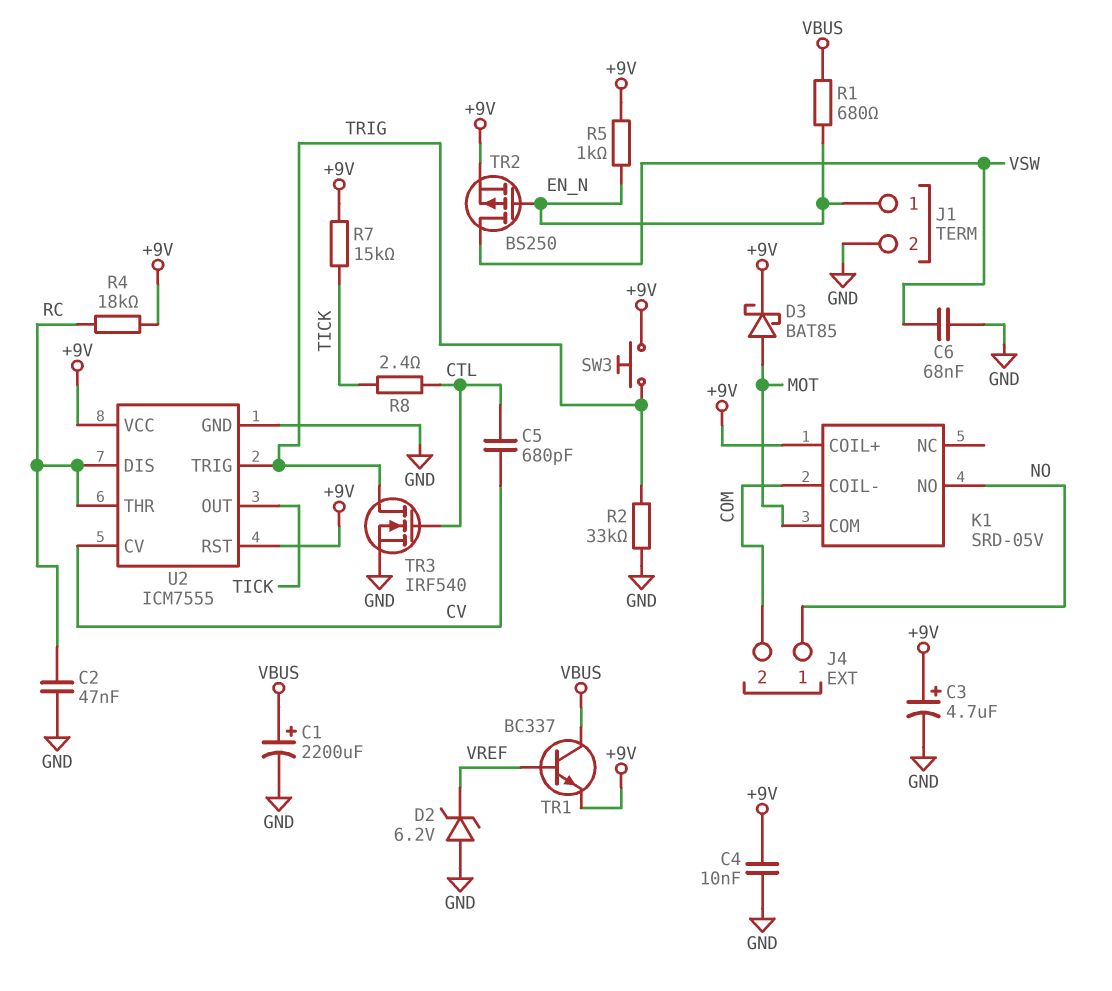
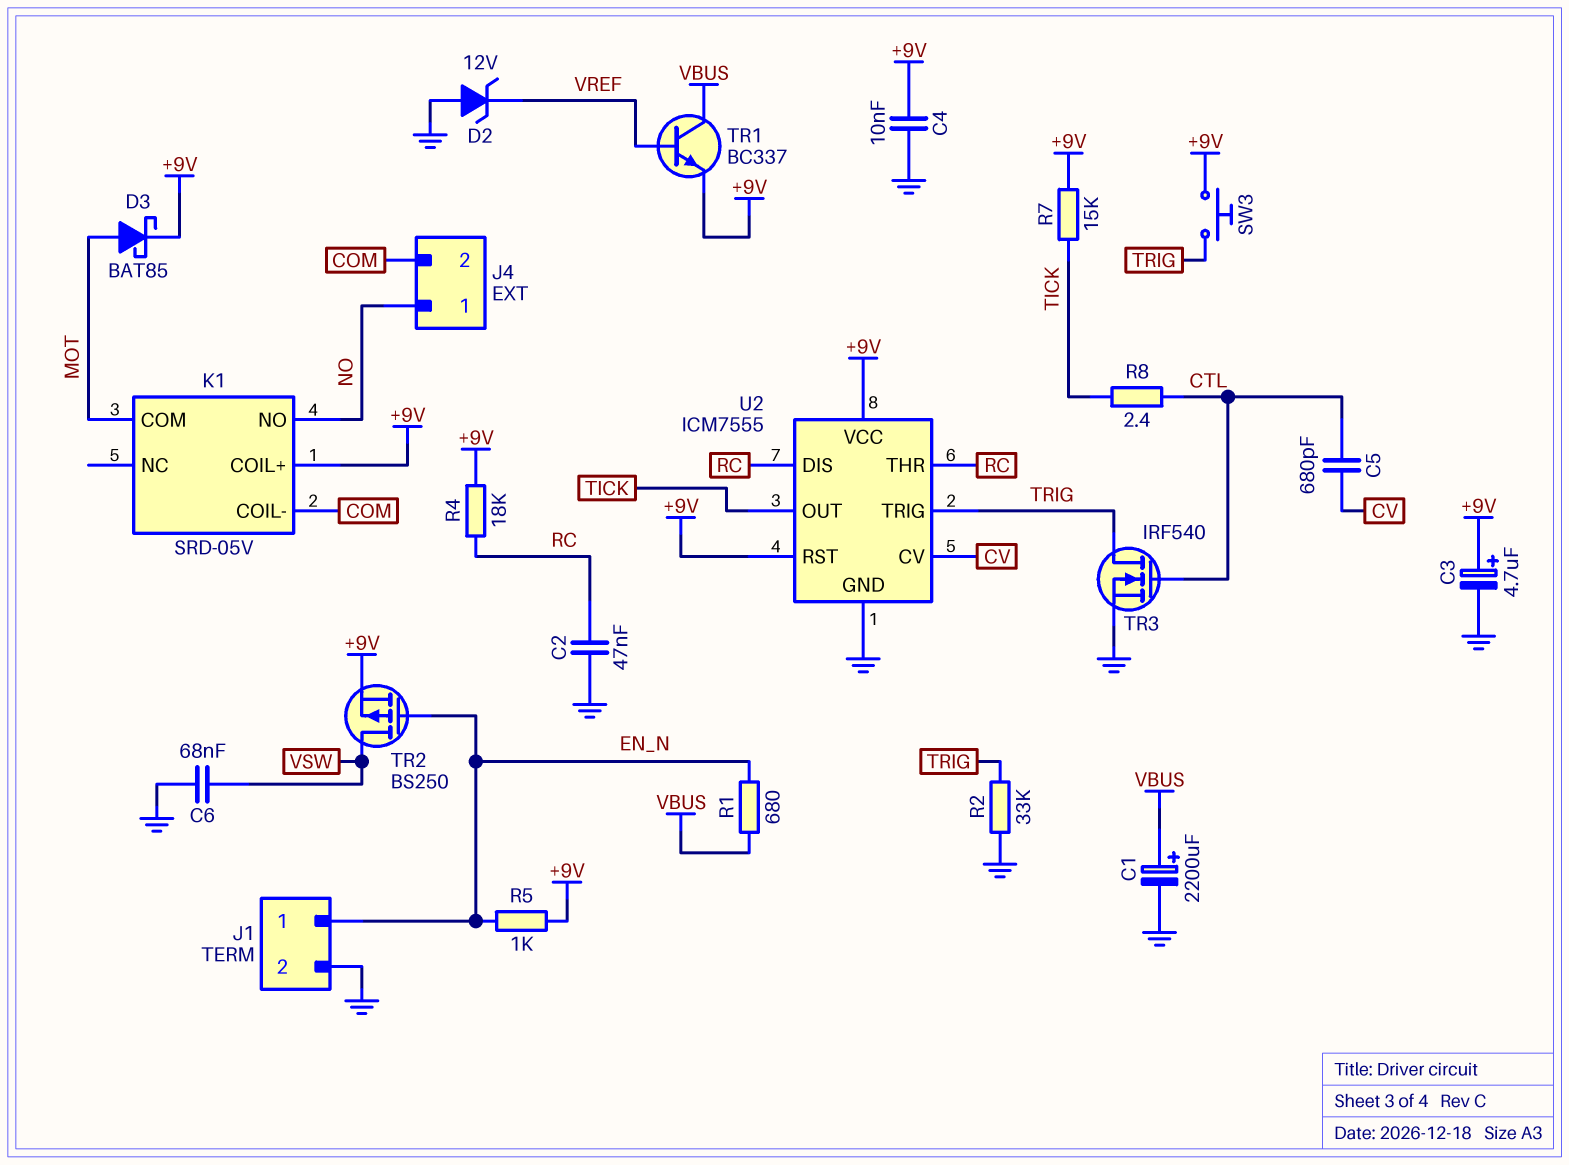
D2: zener 6.2V (A GND, K VREF) -> zener 12V (A GND, K VREF)

